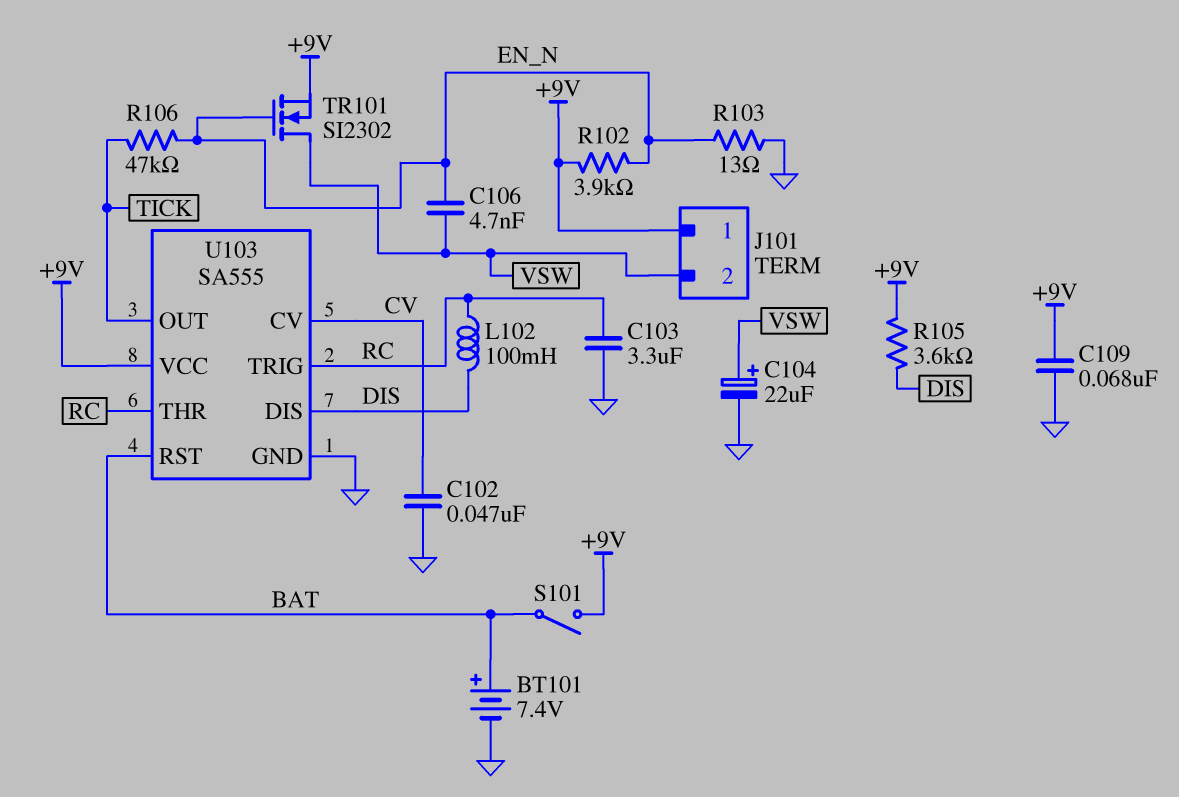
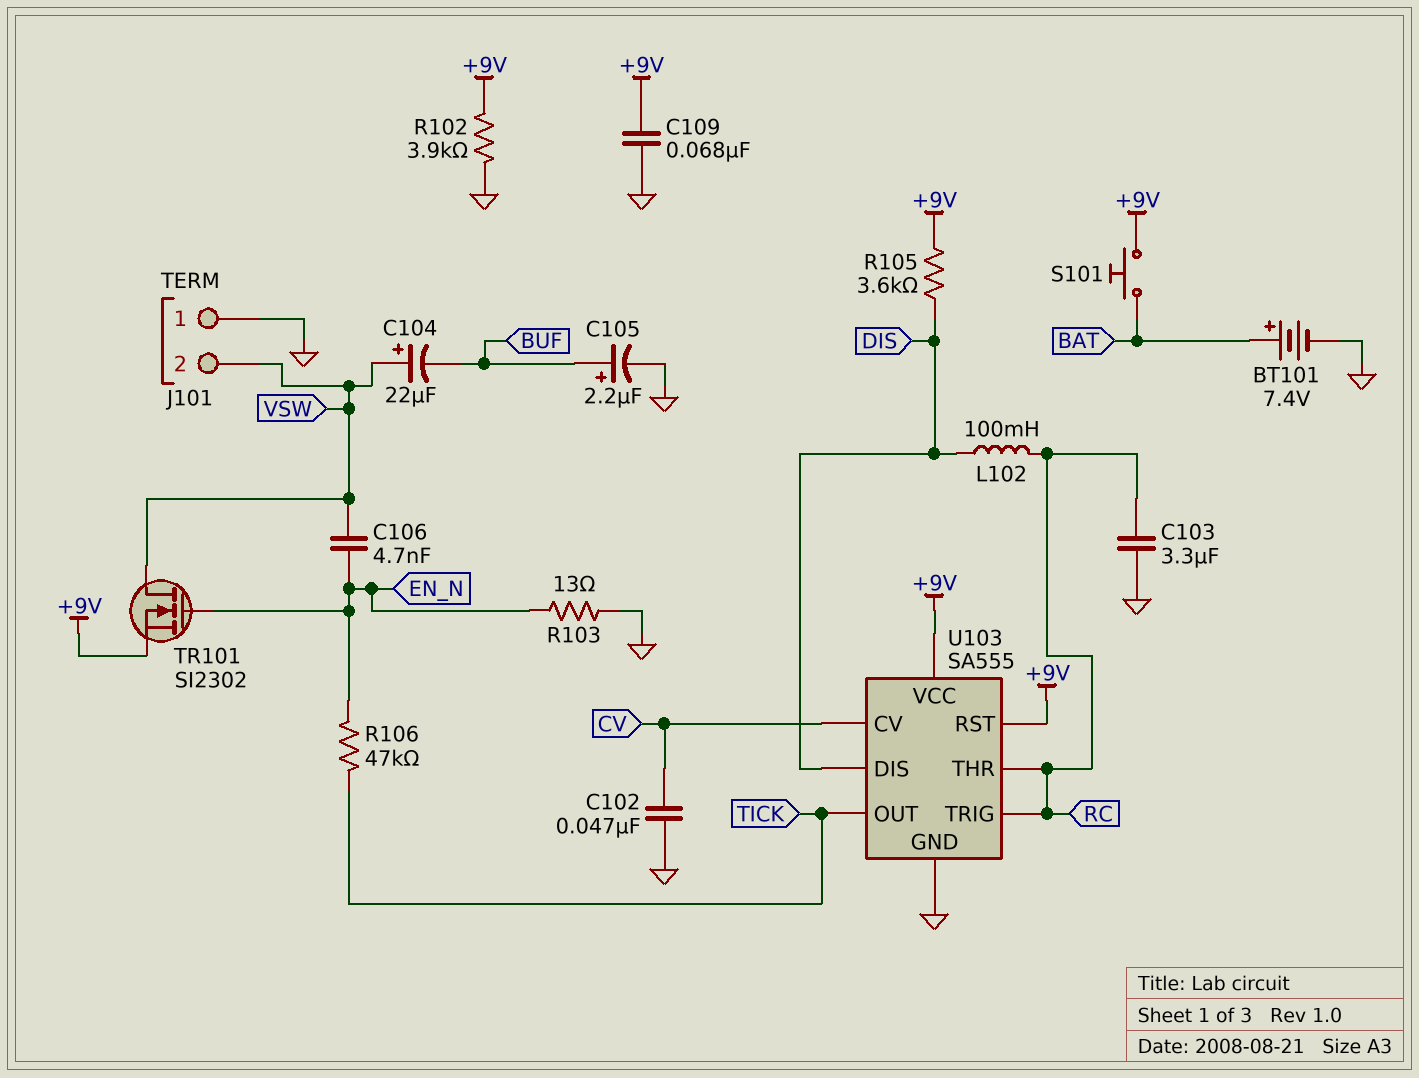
C104: 22uF (plus VSW, minus GND) -> 22uF (plus VSW, minus BUF)
C105: none -> 2.2uF (plus BUF, minus GND)
J101 pin 1: +9V -> GND
R102: 3.9k (+9V, EN_N) -> 3.9k (+9V, GND)
S101: switch (+9V, BAT) -> button (+9V, BAT)
U103 pin RST: BAT -> +9V

